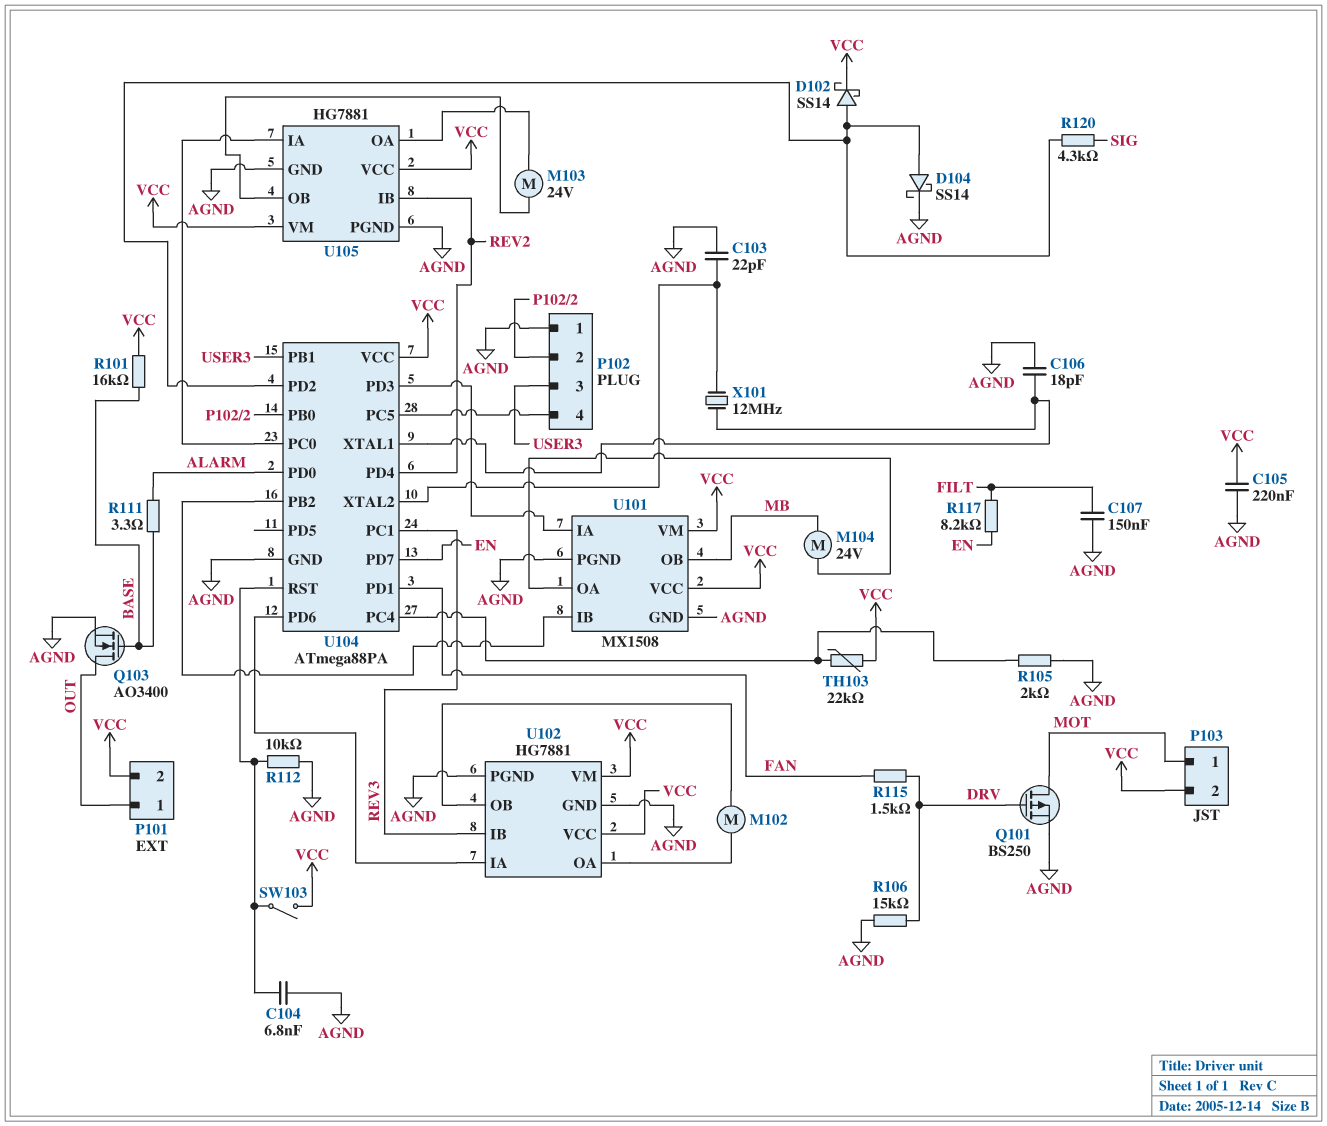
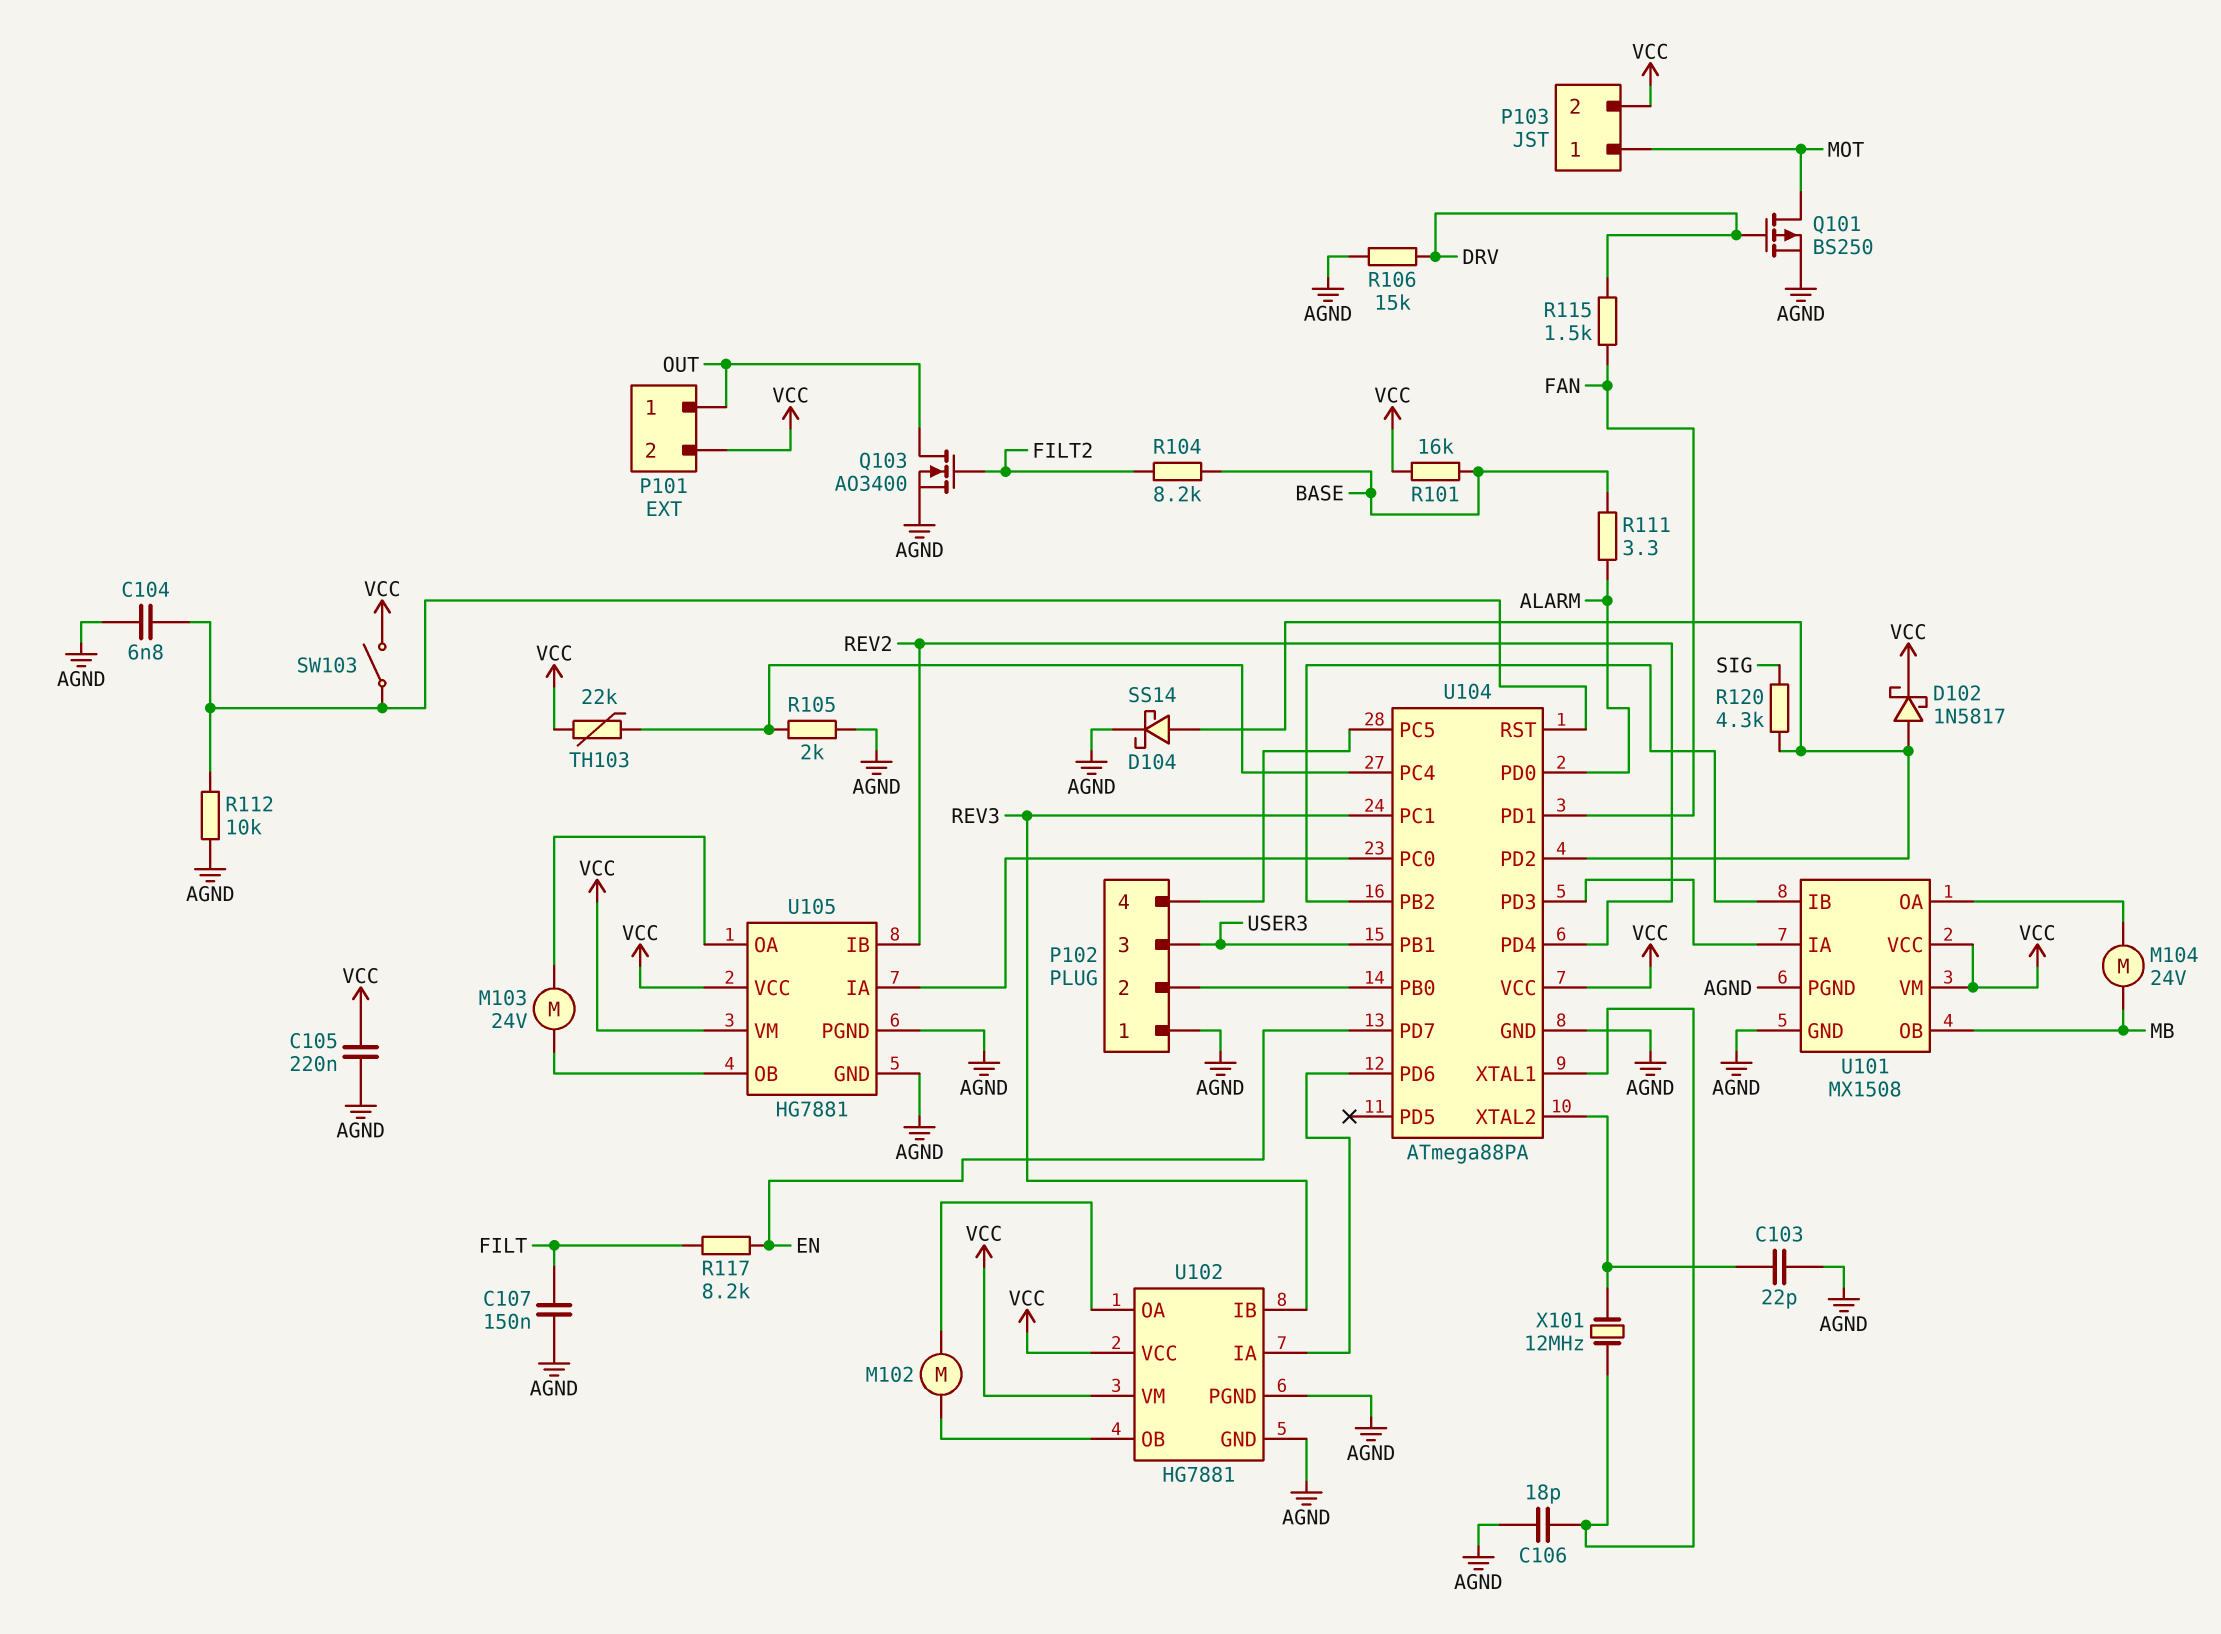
D102: schottky SS14 (A U104/PD2, K VCC) -> schottky 1N5817 (A U104/PD2, K VCC)
Q103: NMOS AO3400 (G BASE, D OUT, S AGND) -> NMOS AO3400 (G FILT2, D OUT, S AGND)
R104: none -> 8.2k (BASE, FILT2)

